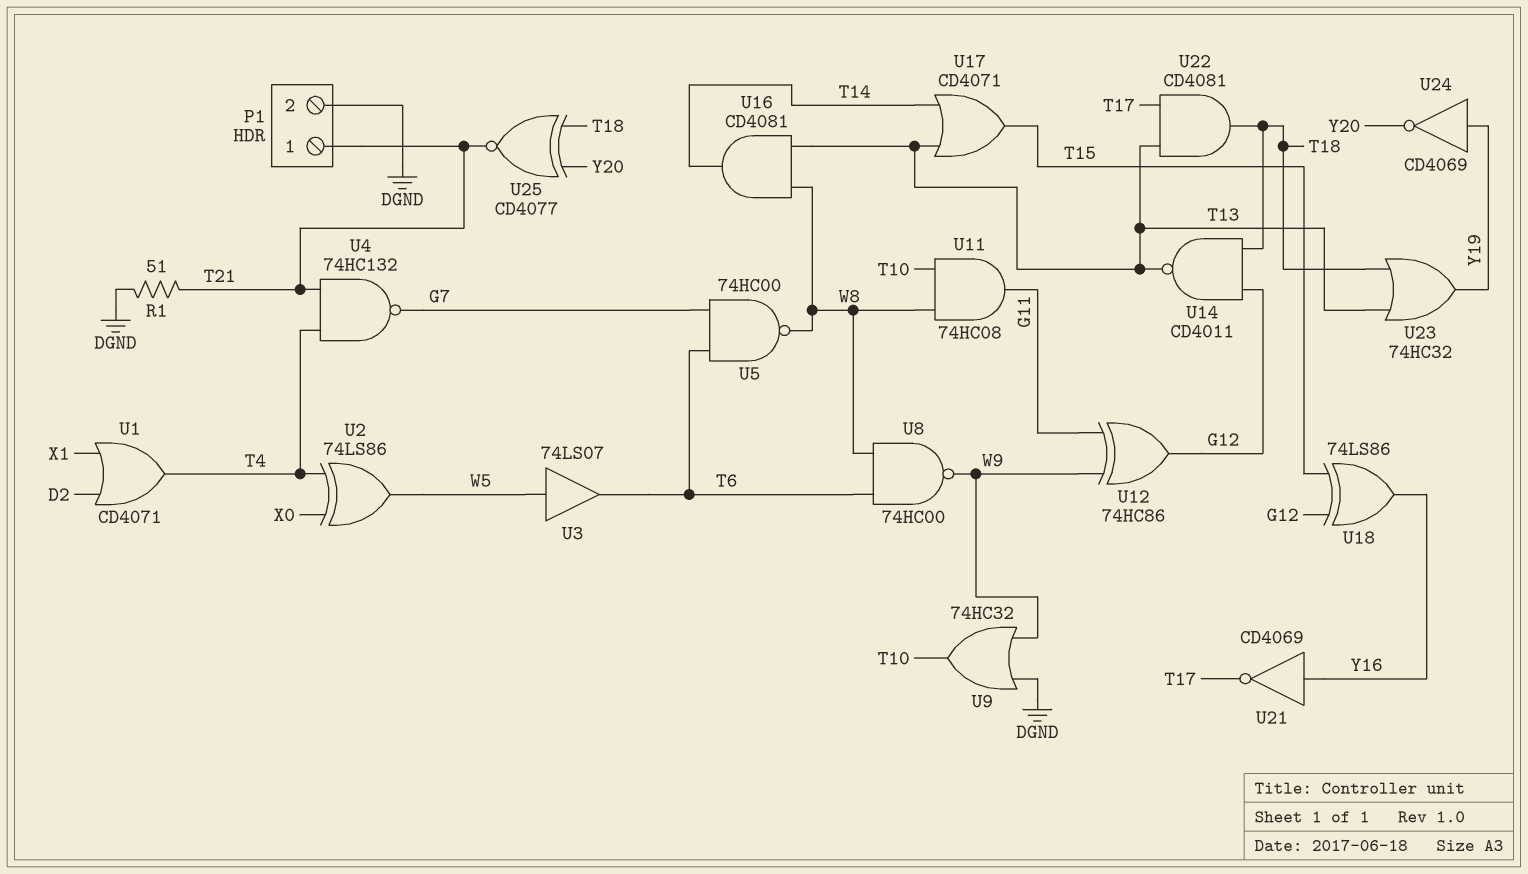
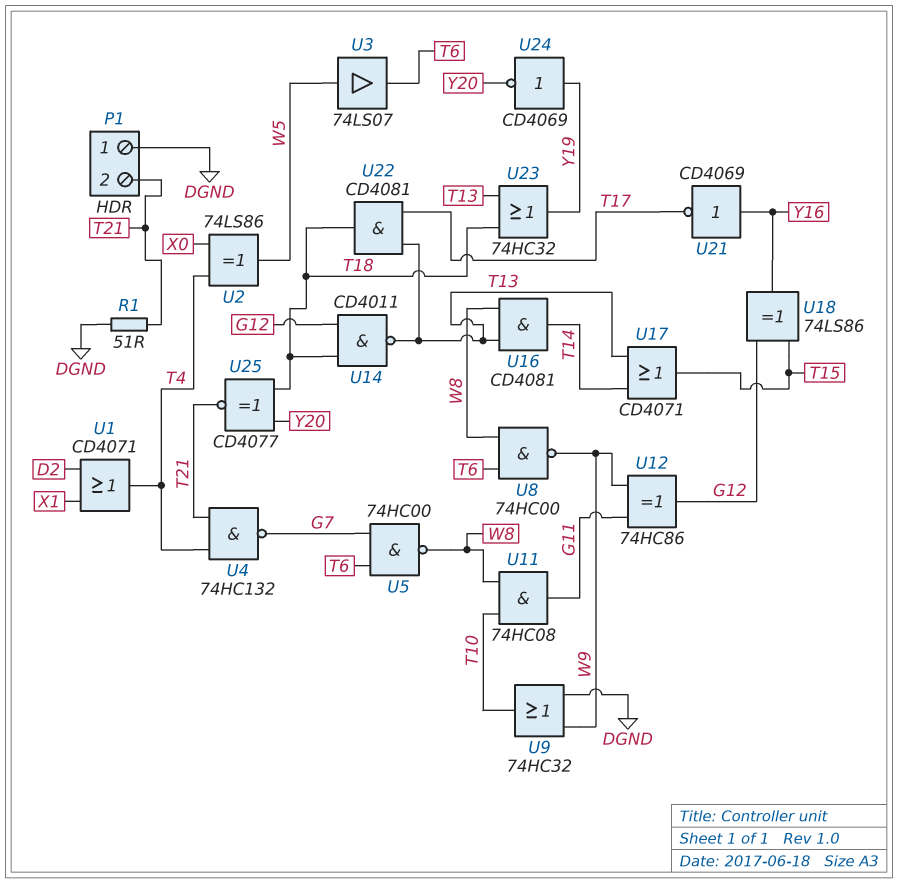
P1 pin 1: T21 -> DGND
P1 pin 2: DGND -> T21

